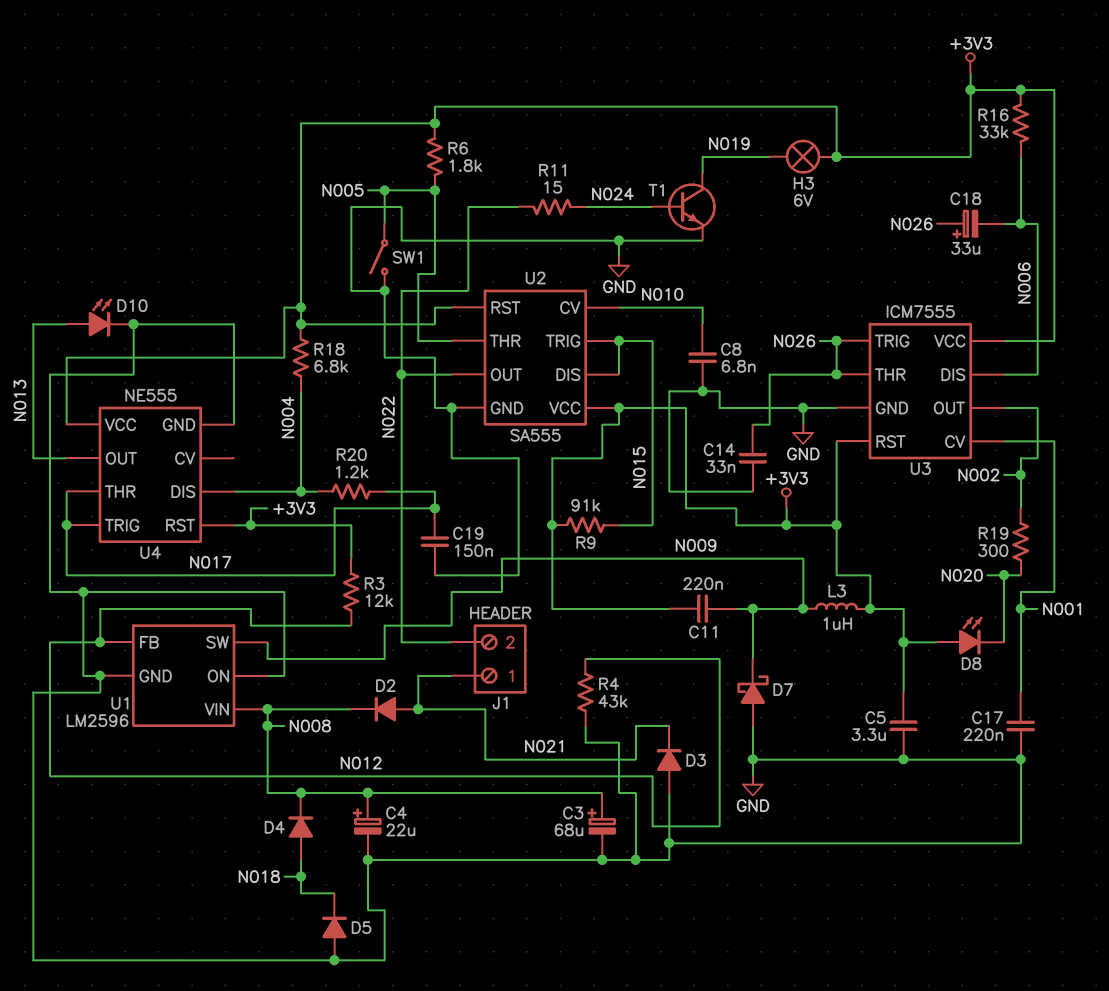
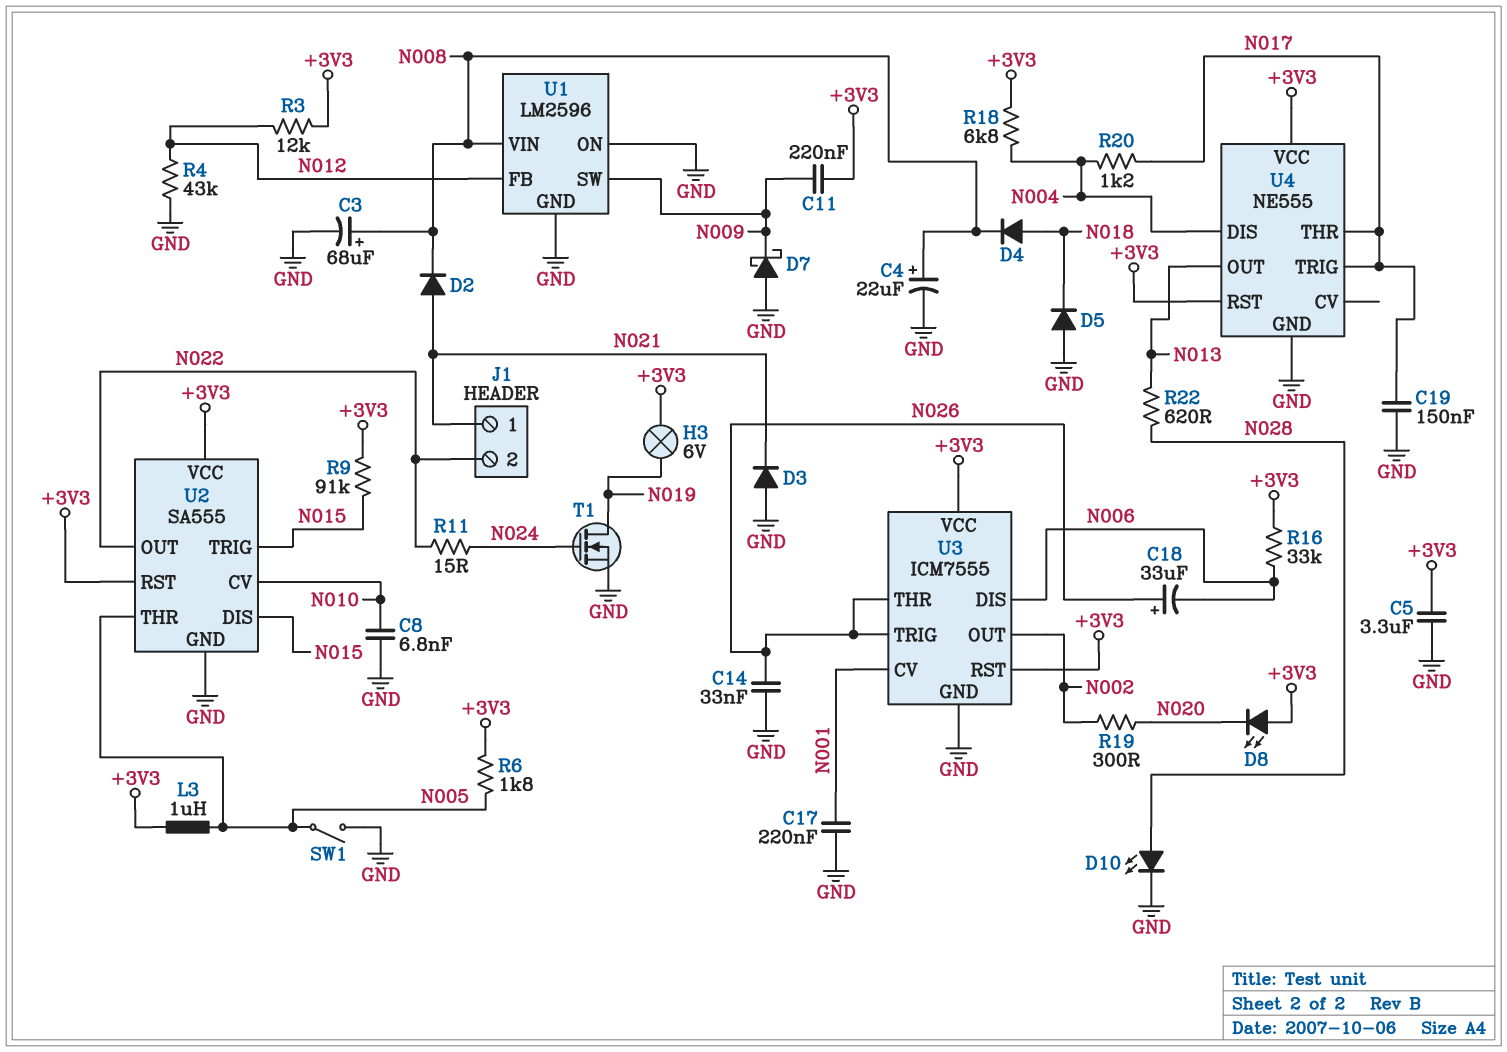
D10: LED (A N013, K GND) -> LED (A N028, K GND)
L3: 1uH (+3V3, N009) -> 1uH (+3V3, N005)
R22: none -> 620 (N013, N028)
T1: NPN (B N024, C N019, E GND) -> NMOS (G N024, D N019, S GND)

